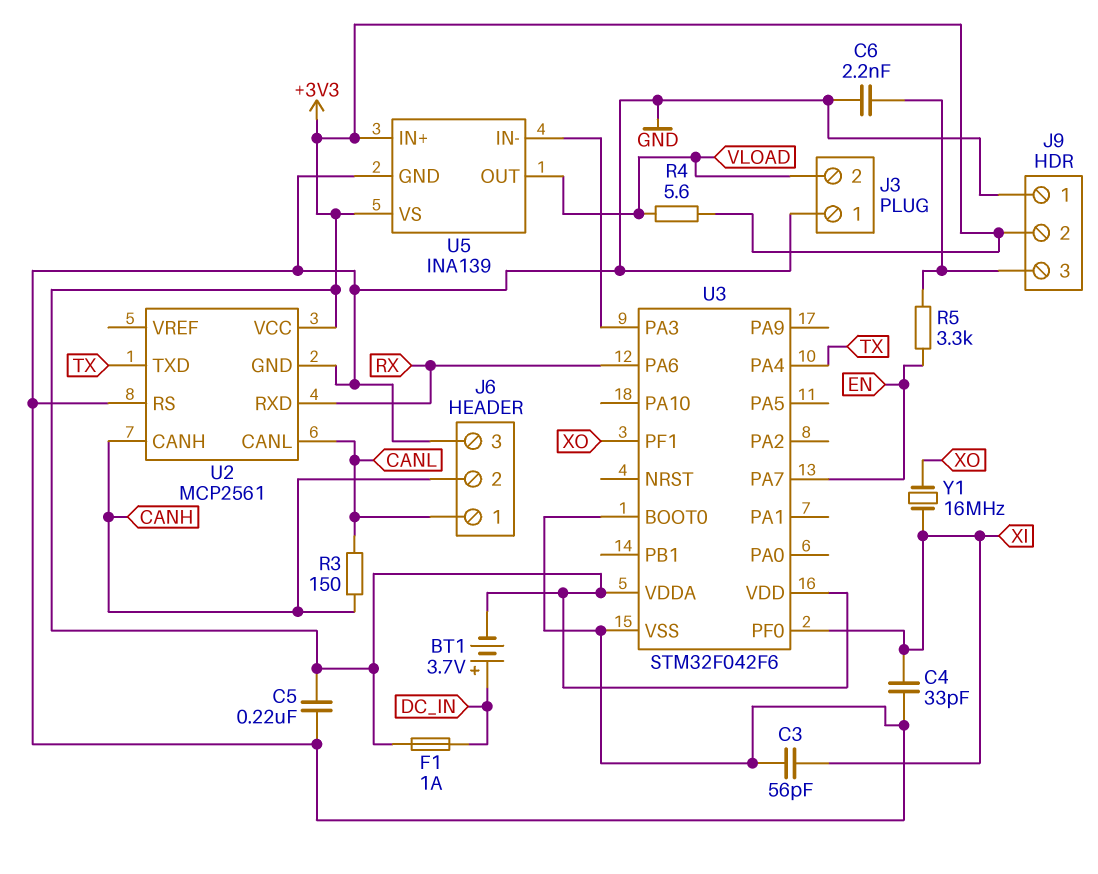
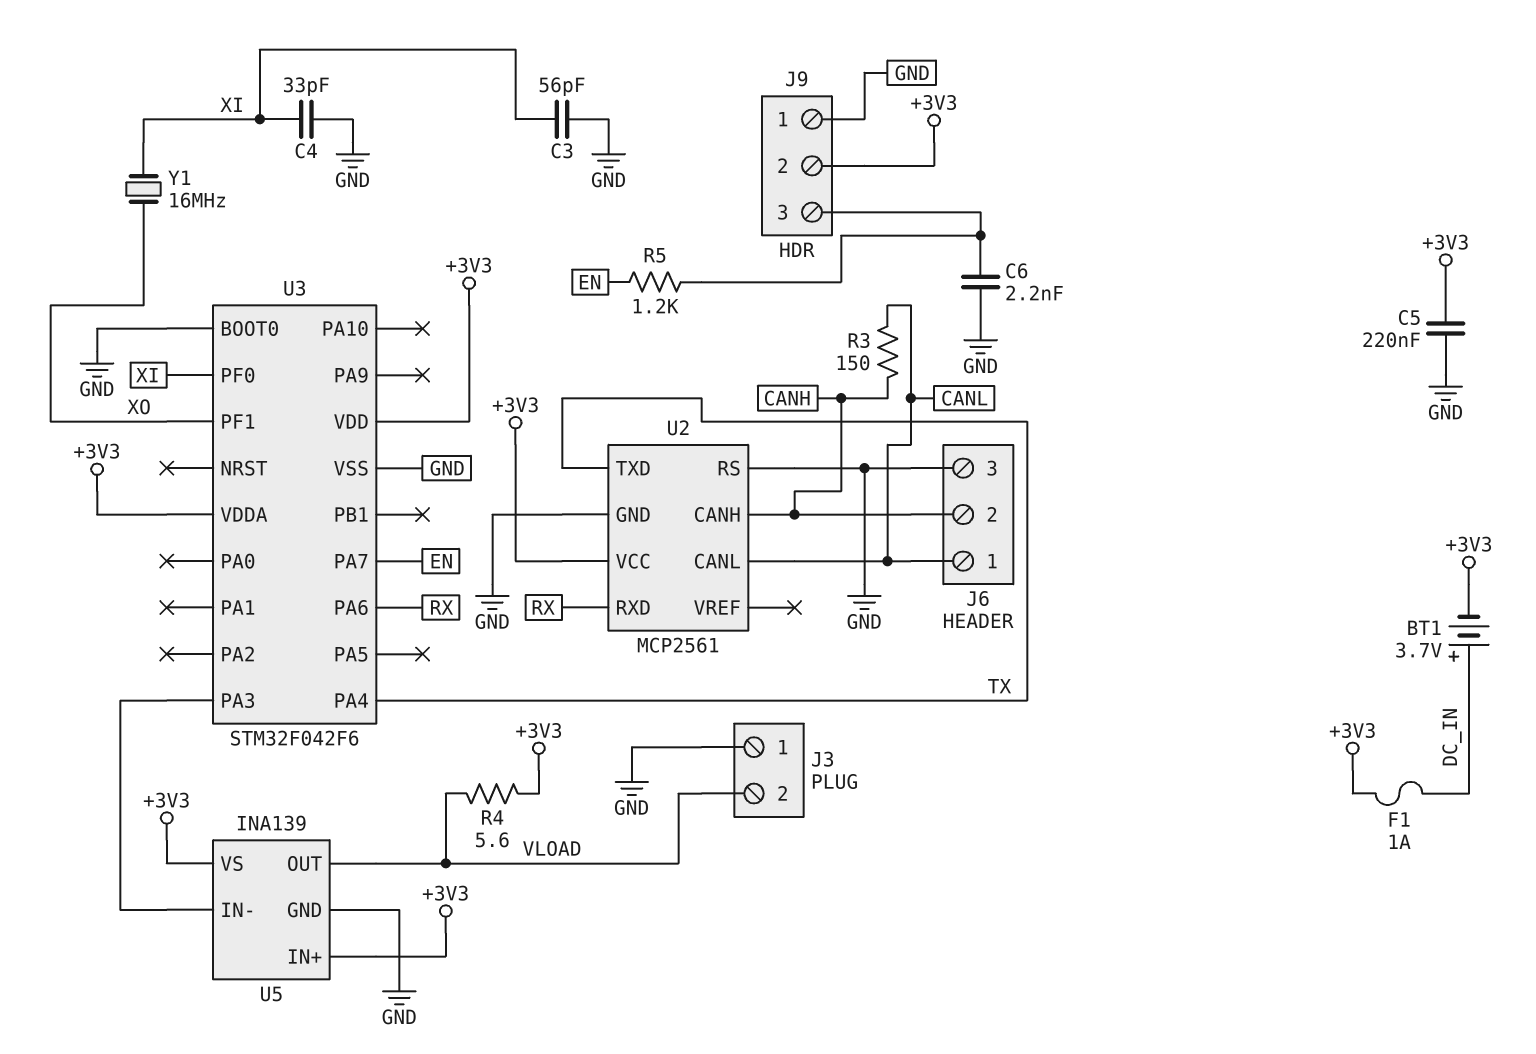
R5: 3.3k (EN, J9/3) -> 1.2k (EN, J9/3)

